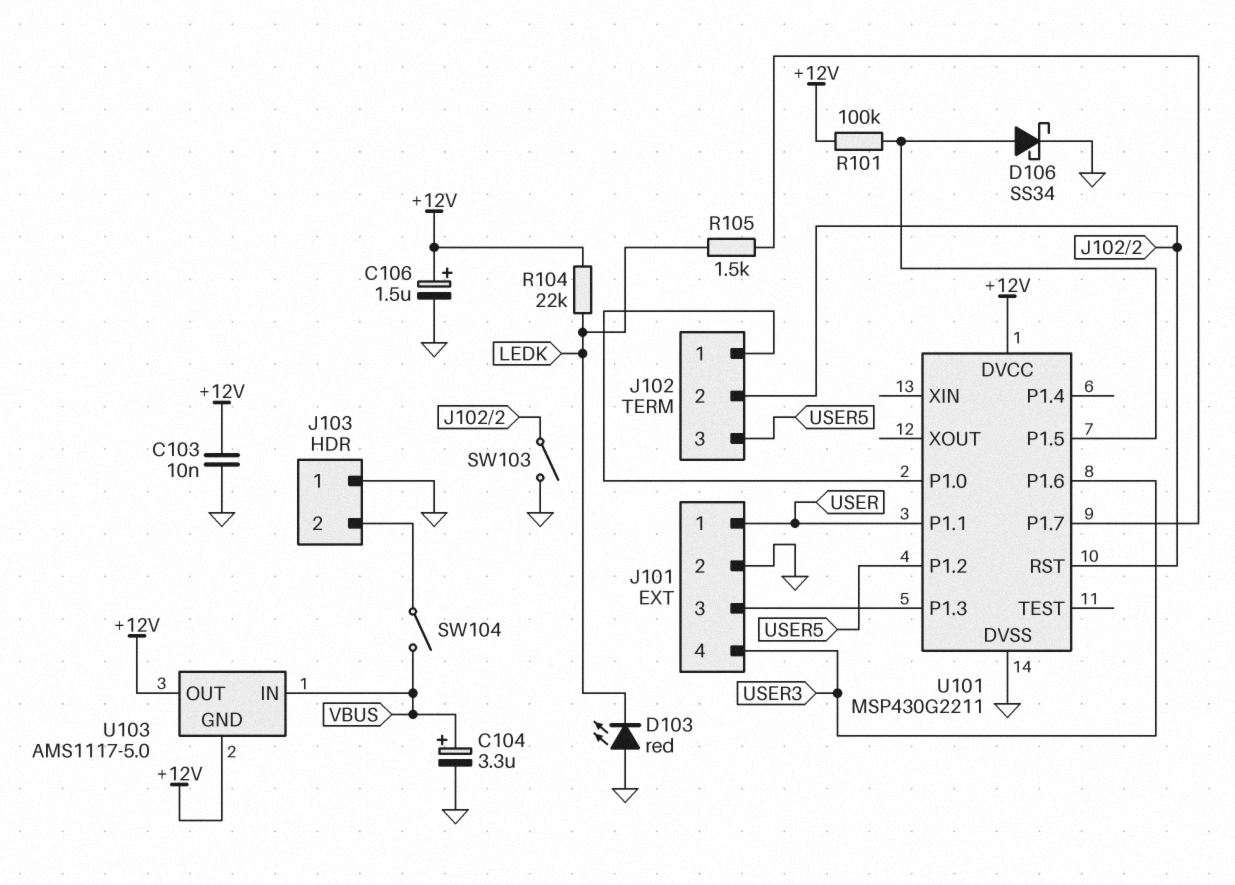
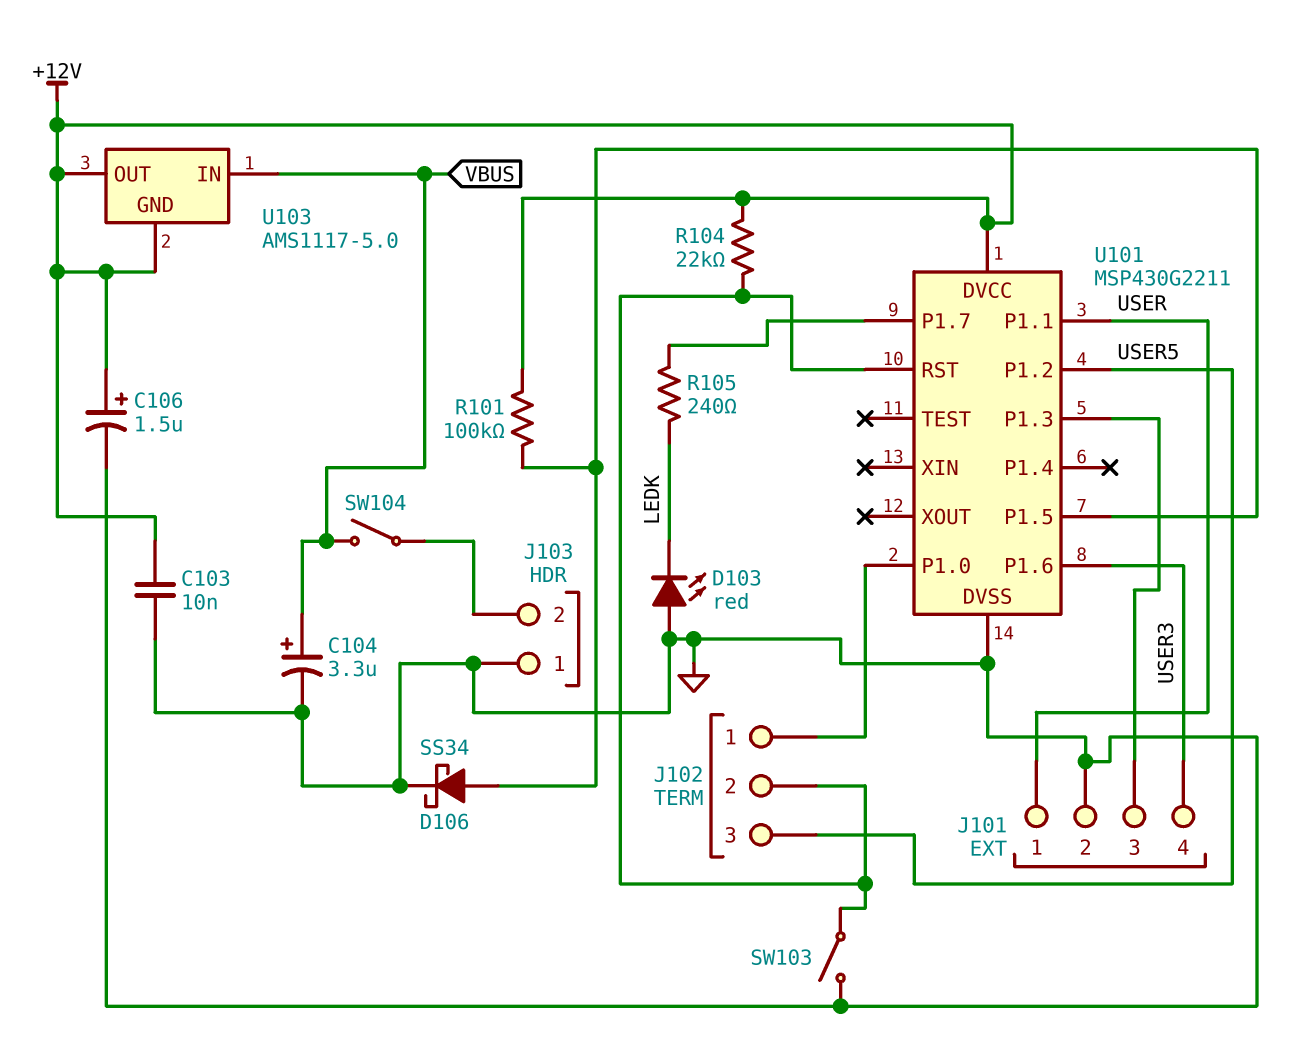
R104: 22k (+12V, LEDK) -> 22k (+12V, J102/2)
R105: 1.5k (LEDK, U101/P1.7) -> 240 (LEDK, U101/P1.7)

